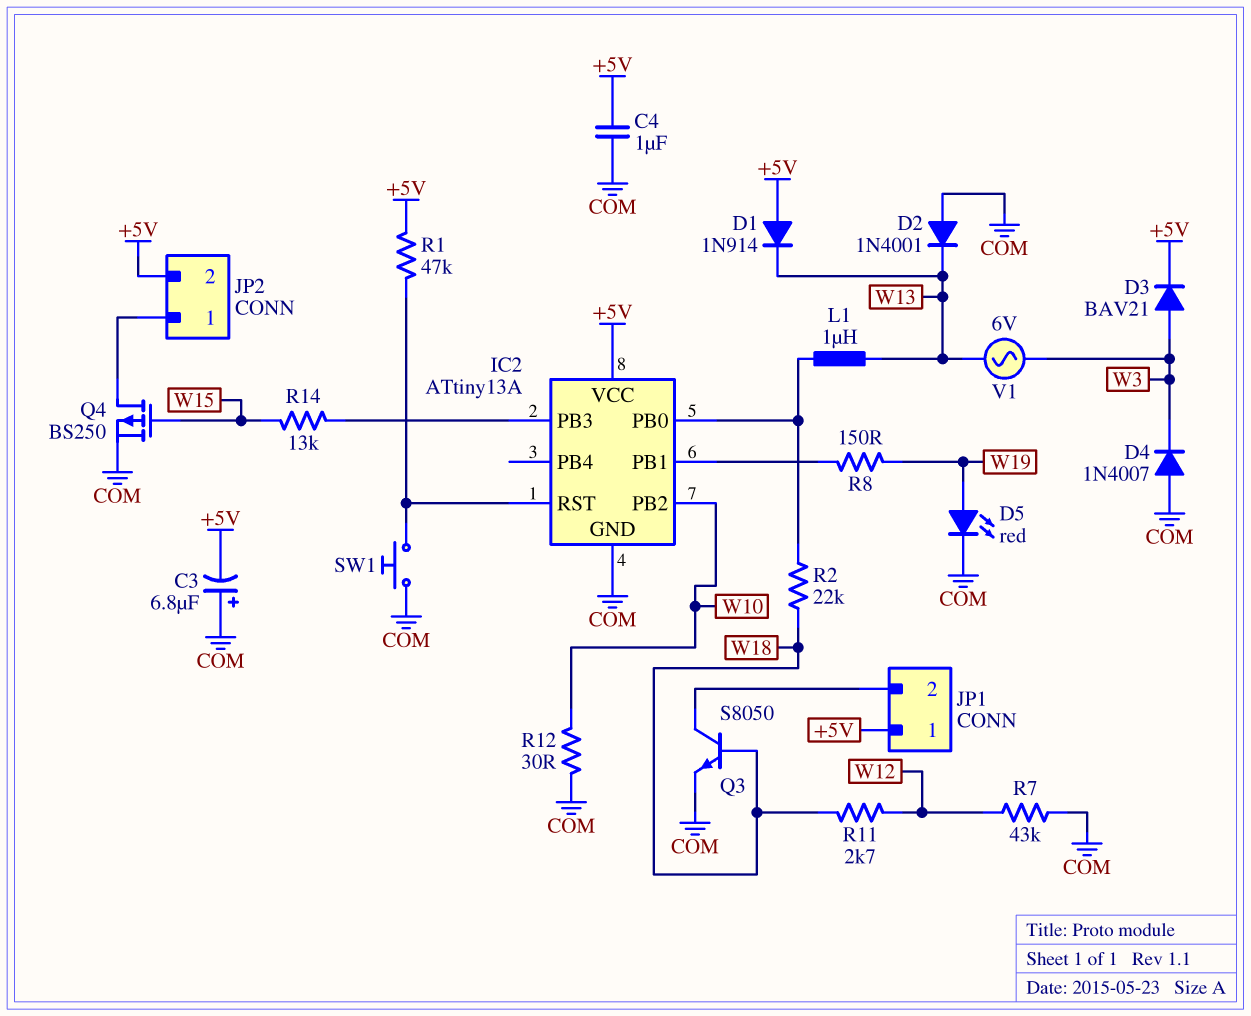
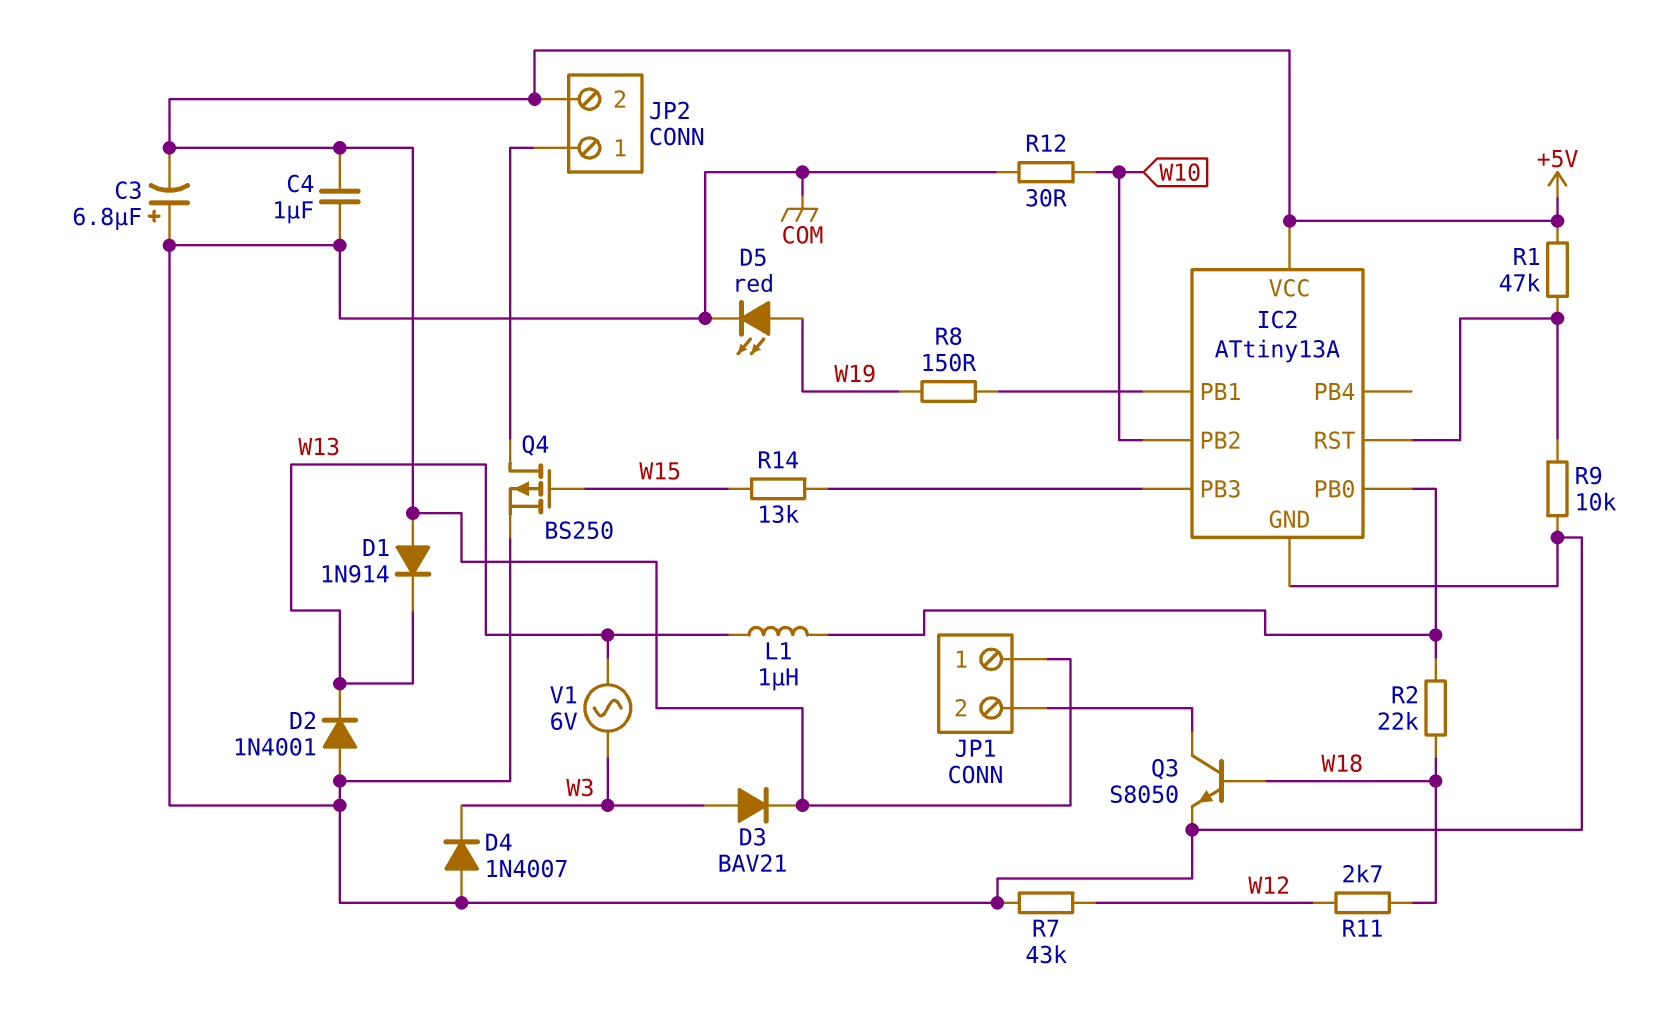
R9: none -> 10k (COM, IC2/RST)
SW1: button (COM, IC2/RST) -> none

